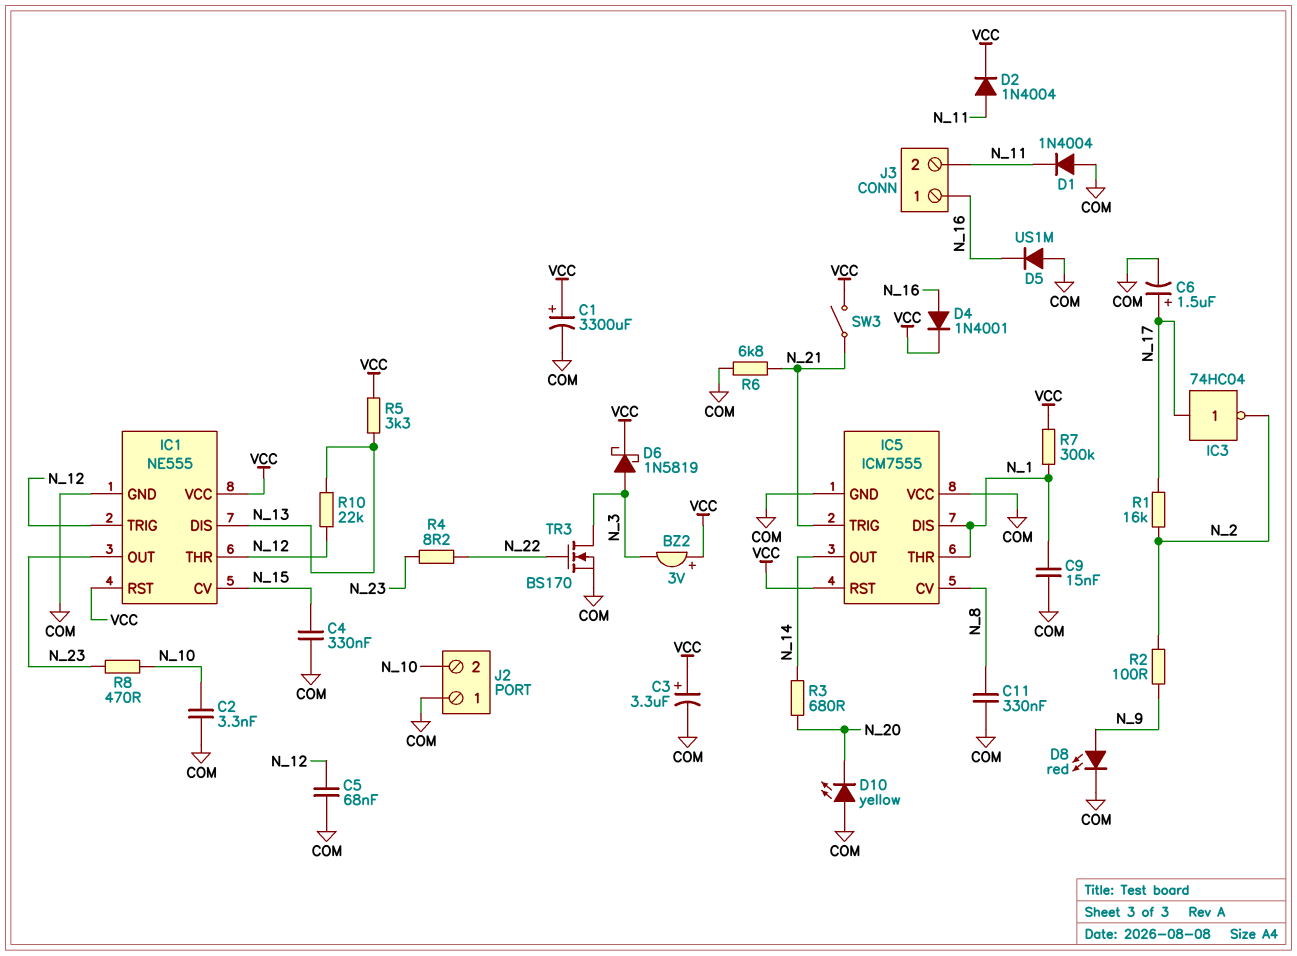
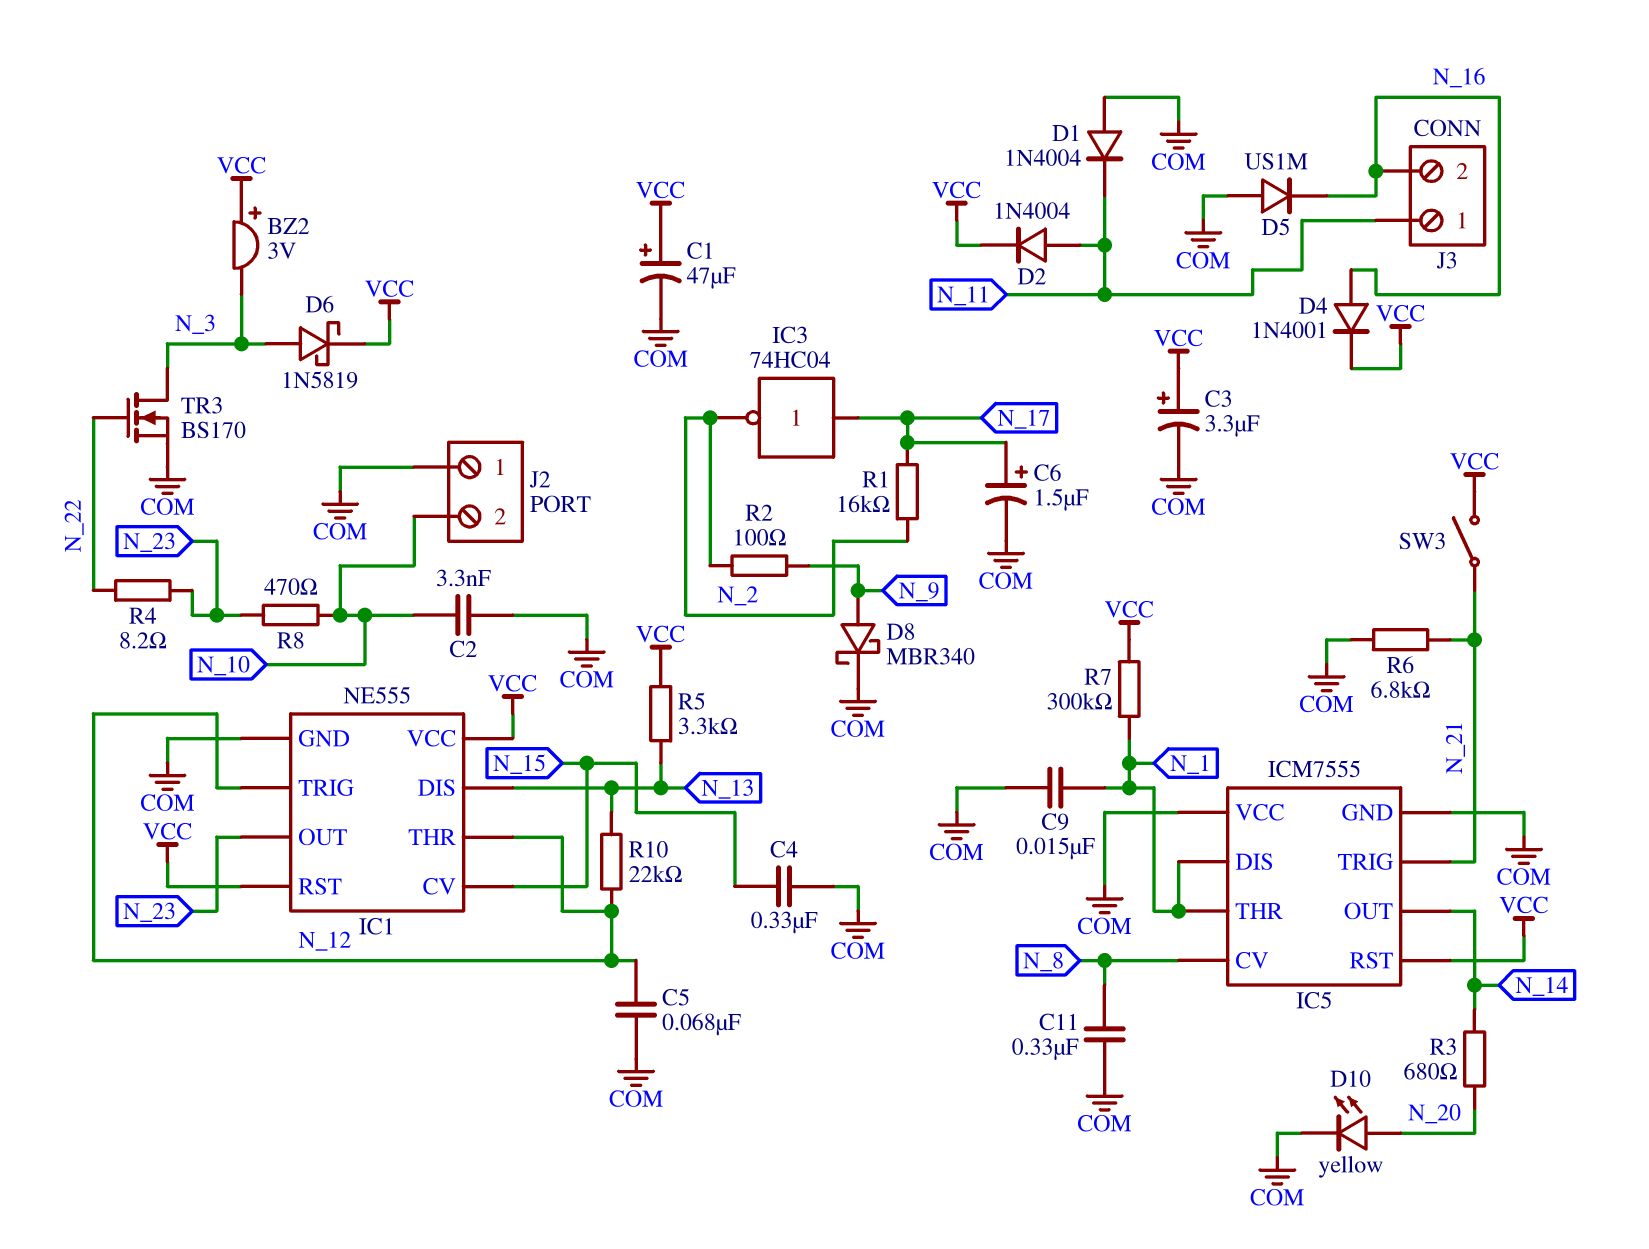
C1: 3300uF (plus VCC, minus COM) -> 47uF (plus VCC, minus COM)
D8: LED red (A N_9, K COM) -> schottky MBR340 (A N_9, K COM)
D10: LED yellow (A COM, K N_20) -> LED yellow (A N_20, K COM)
J3 pin 1: N_16 -> N_11
J3 pin 2: N_11 -> N_16

